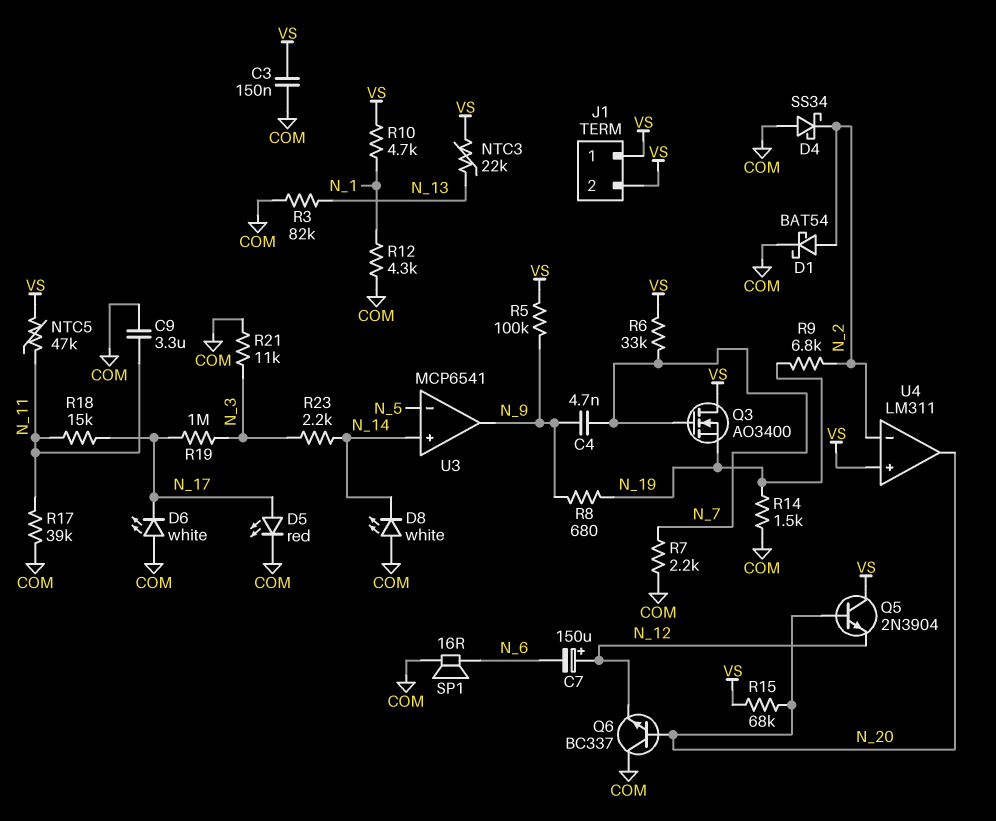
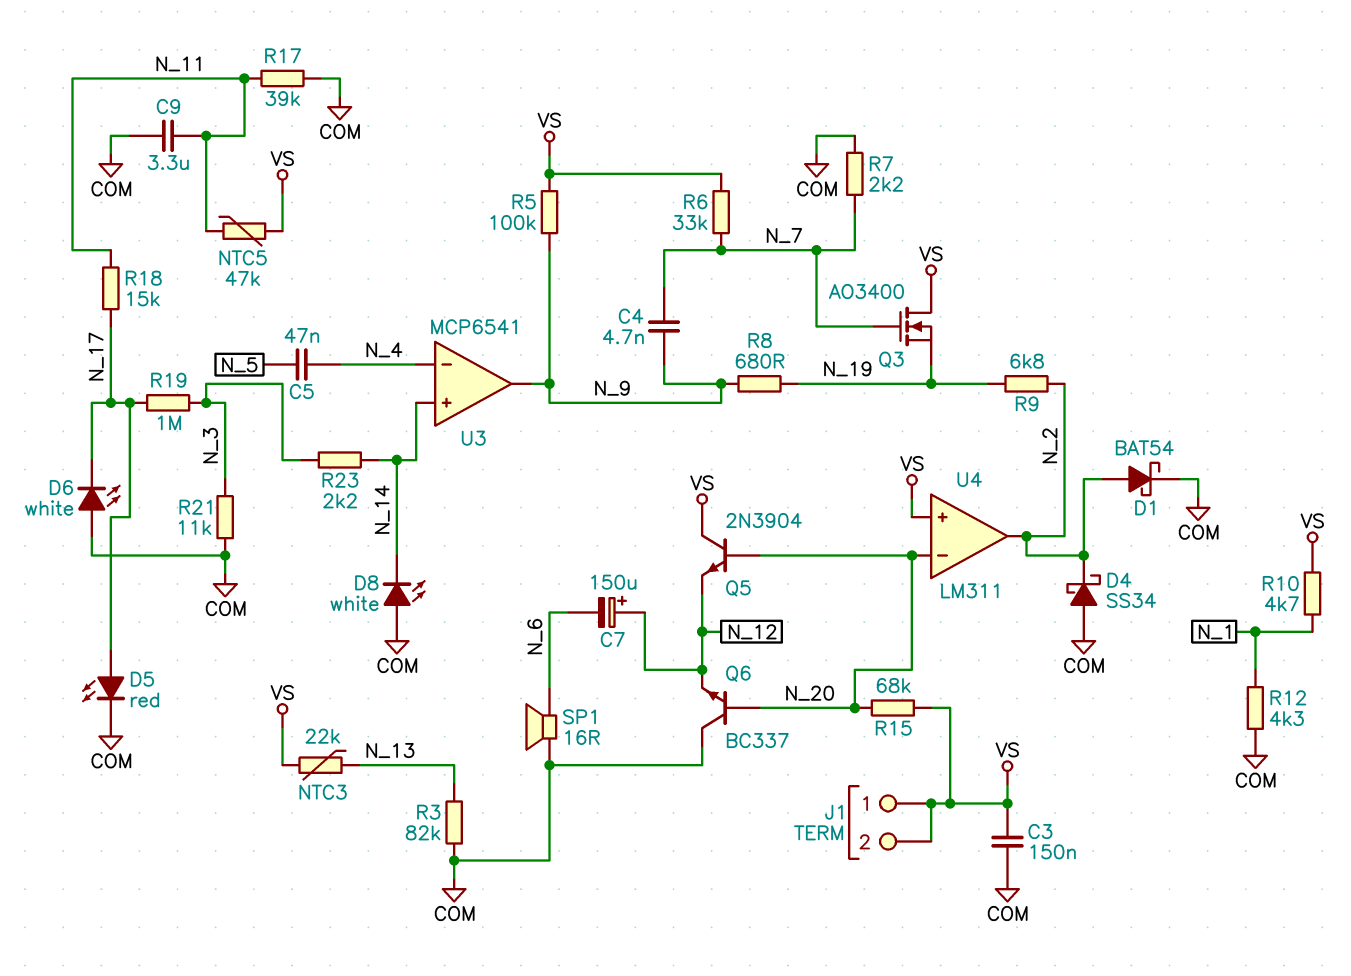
C5: none -> 47nF (N_4, N_5)
R14: 1.5k (COM, N_19) -> none
U3 pin in-: N_5 -> N_4
U4 pin in-: N_2 -> N_20
U4 pin out: N_20 -> N_2

